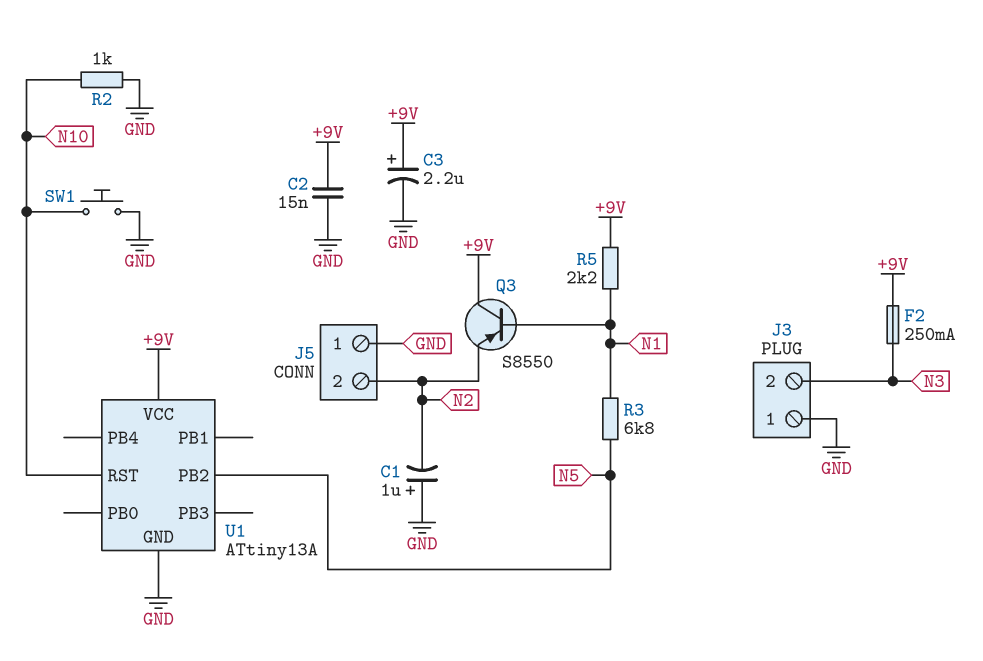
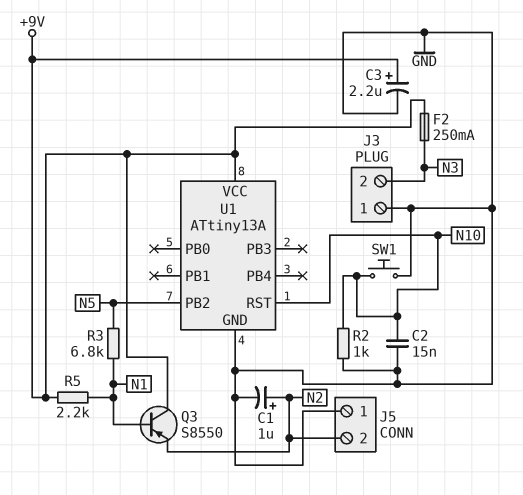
C1: 1uF (plus GND, minus N2) -> 1uF (plus N2, minus GND)
C2: 15nF (+9V, GND) -> 15nF (GND, N10)

